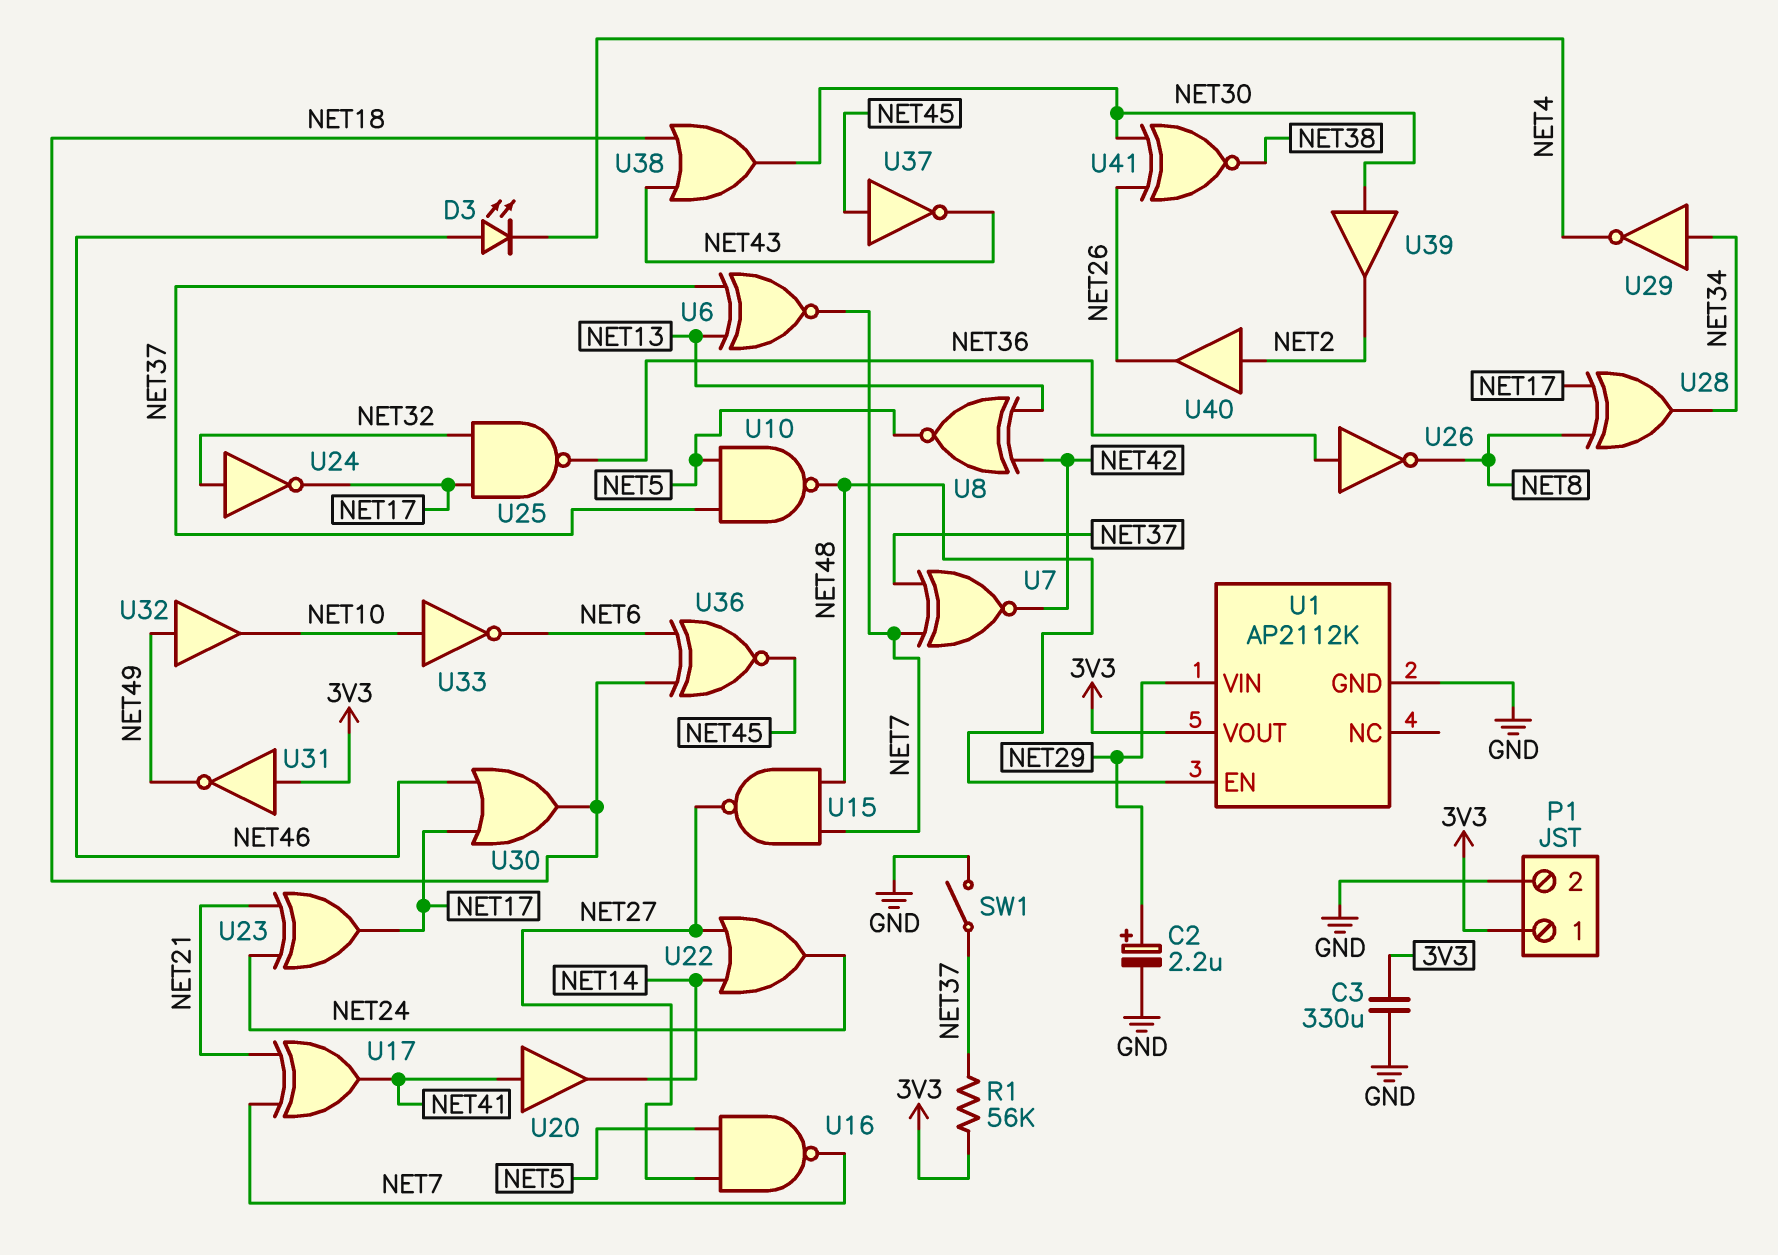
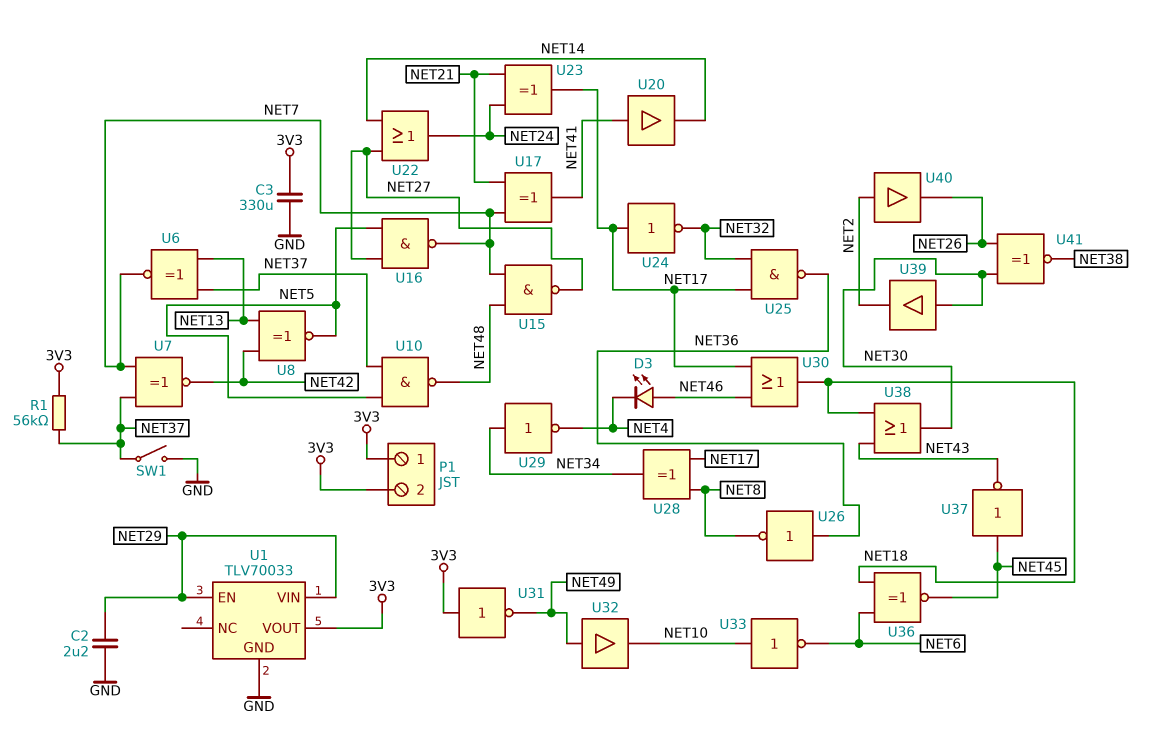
C2: 2.2uF (plus NET29, minus GND) -> 2.2uF (GND, NET29)
P1 pin 2: GND -> 3V3
U1: AP2112K -> TLV70033
U1 pin EN: NET48 -> NET29
U24: NOT (in NET32, out NET17) -> NOT (in NET17, out NET32)

